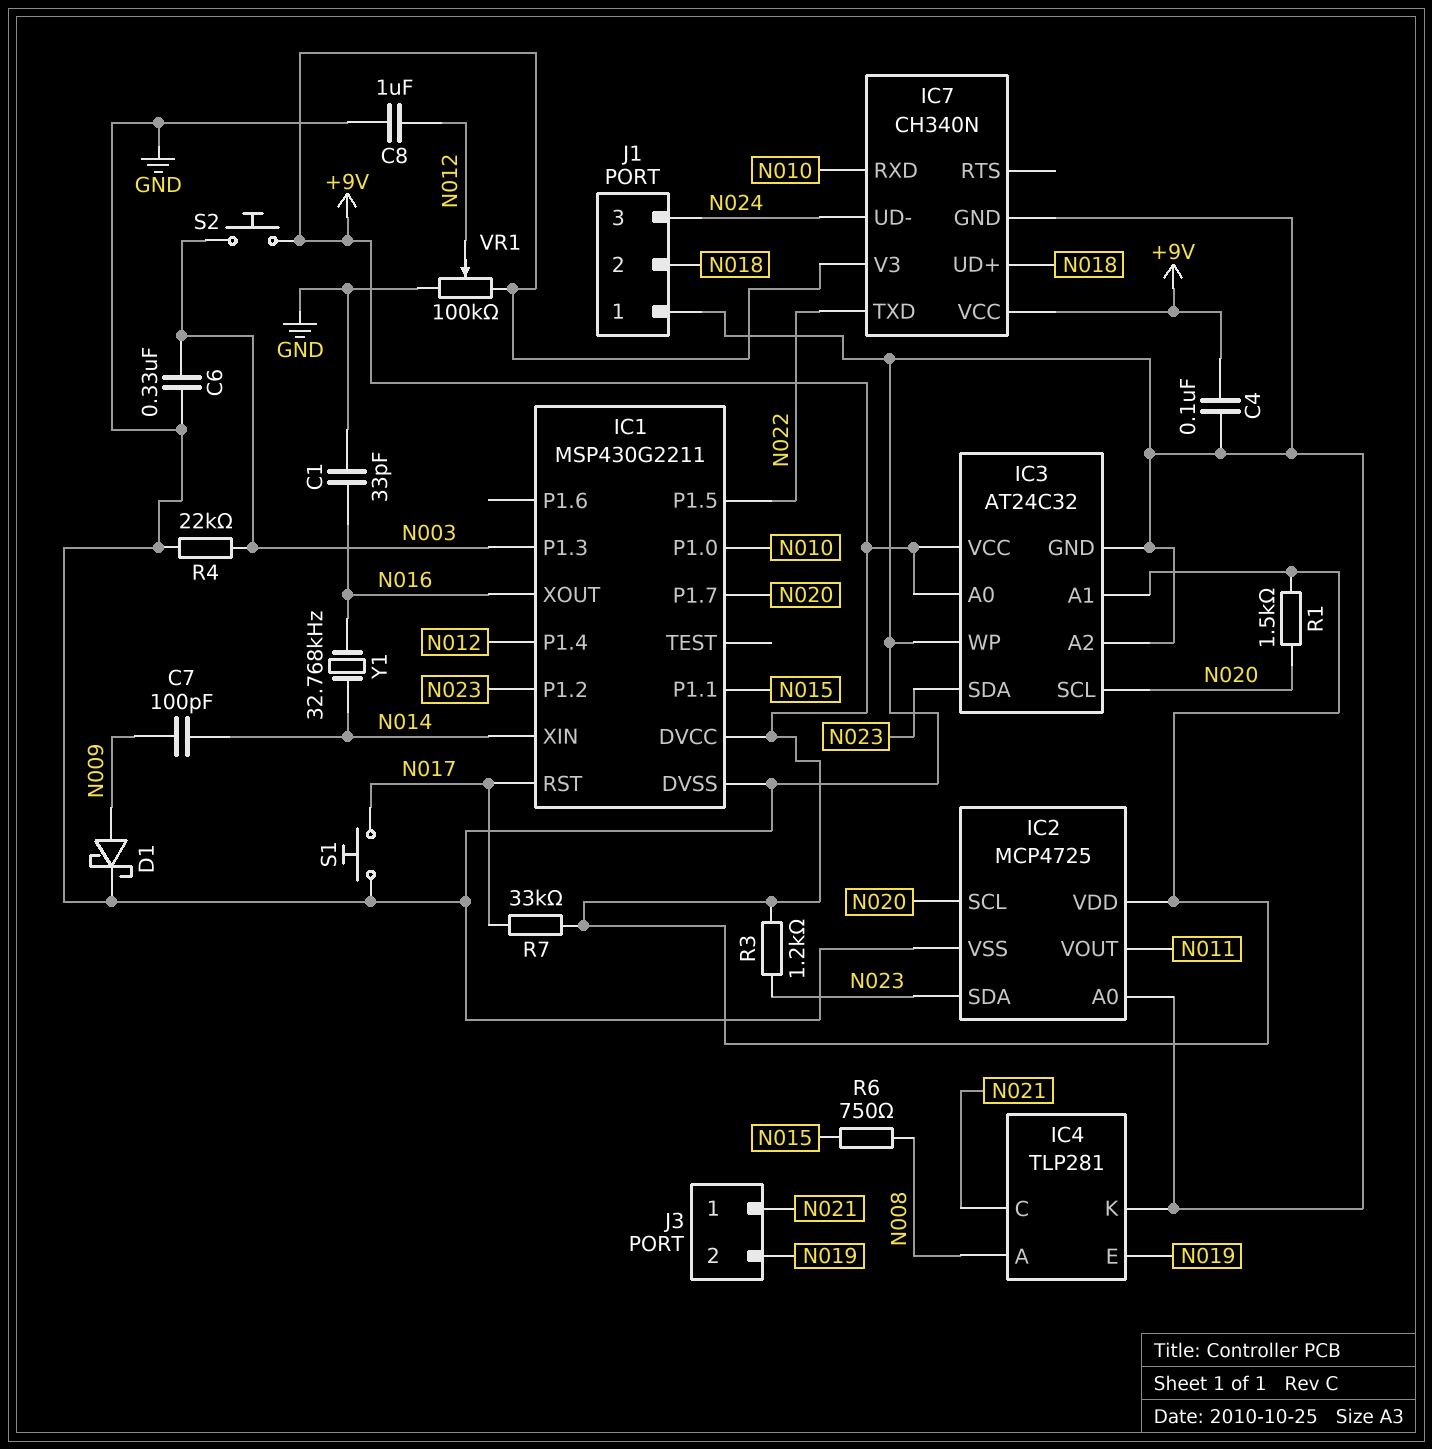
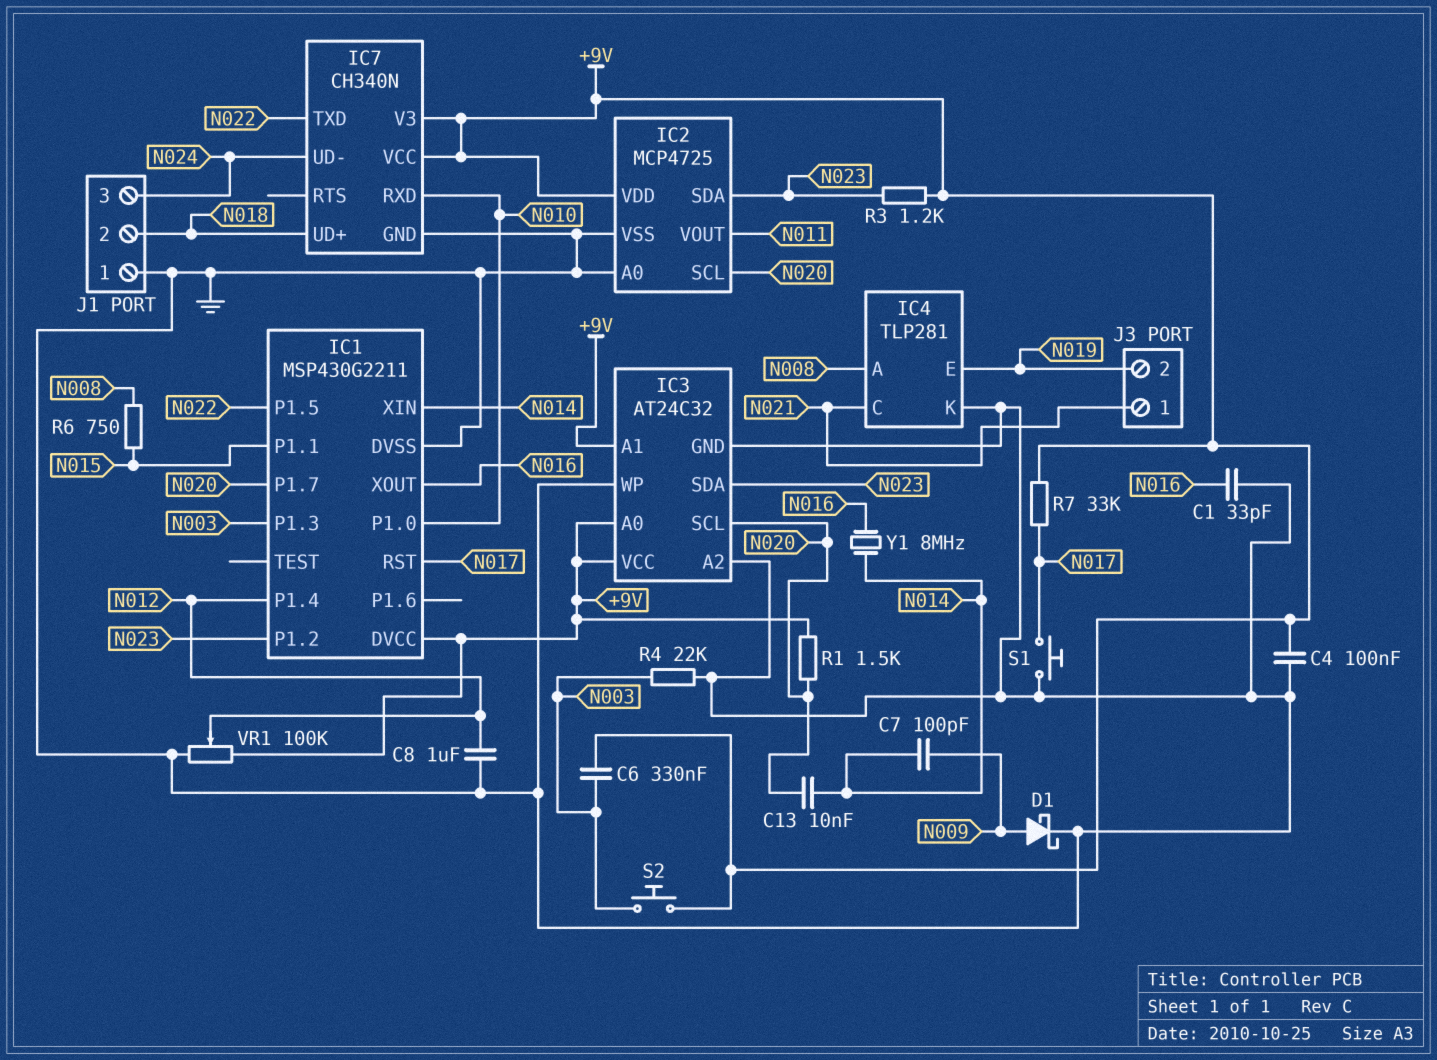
C6: 330nF (GND, N003) -> 330nF (+9V, N003)
C13: none -> 10nF (N014, N020)
Y1: 32.768kHz (N014, N016) -> 8MHz (N014, N016)

